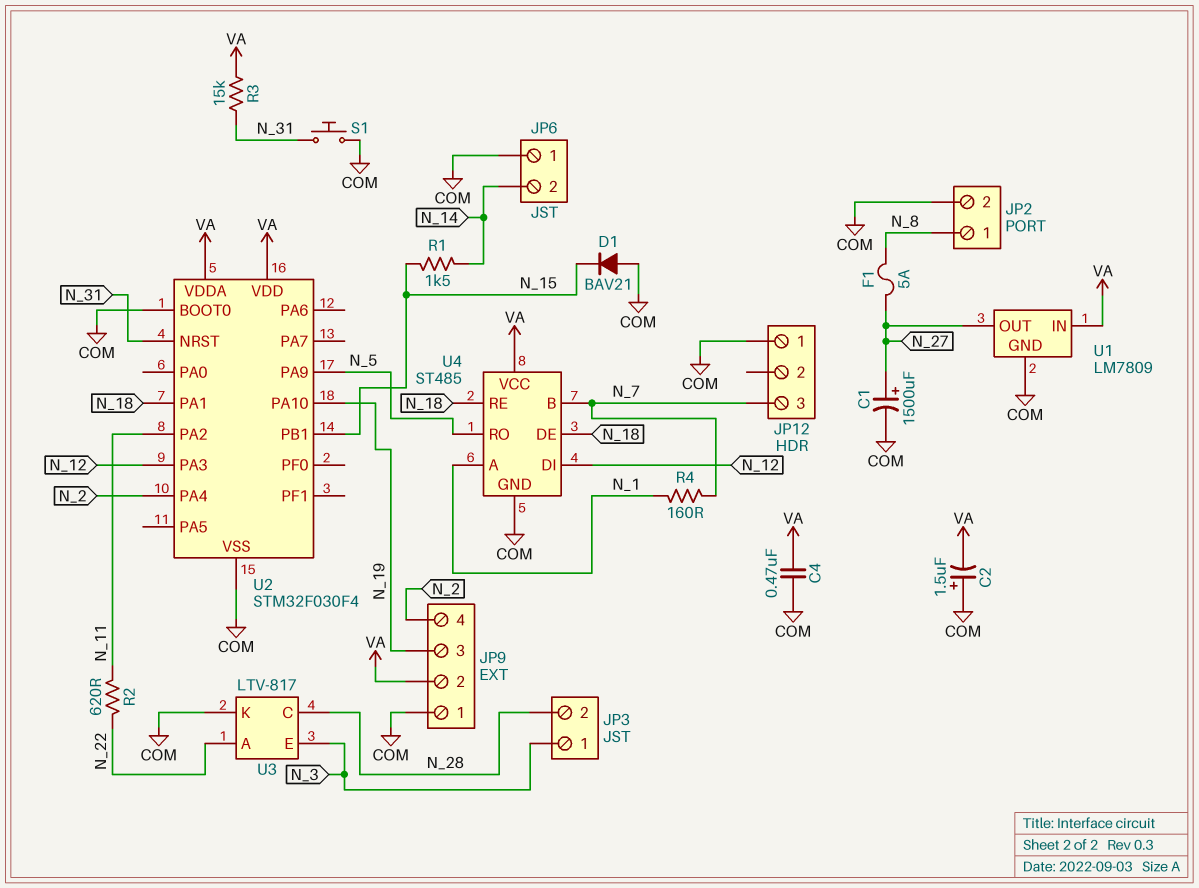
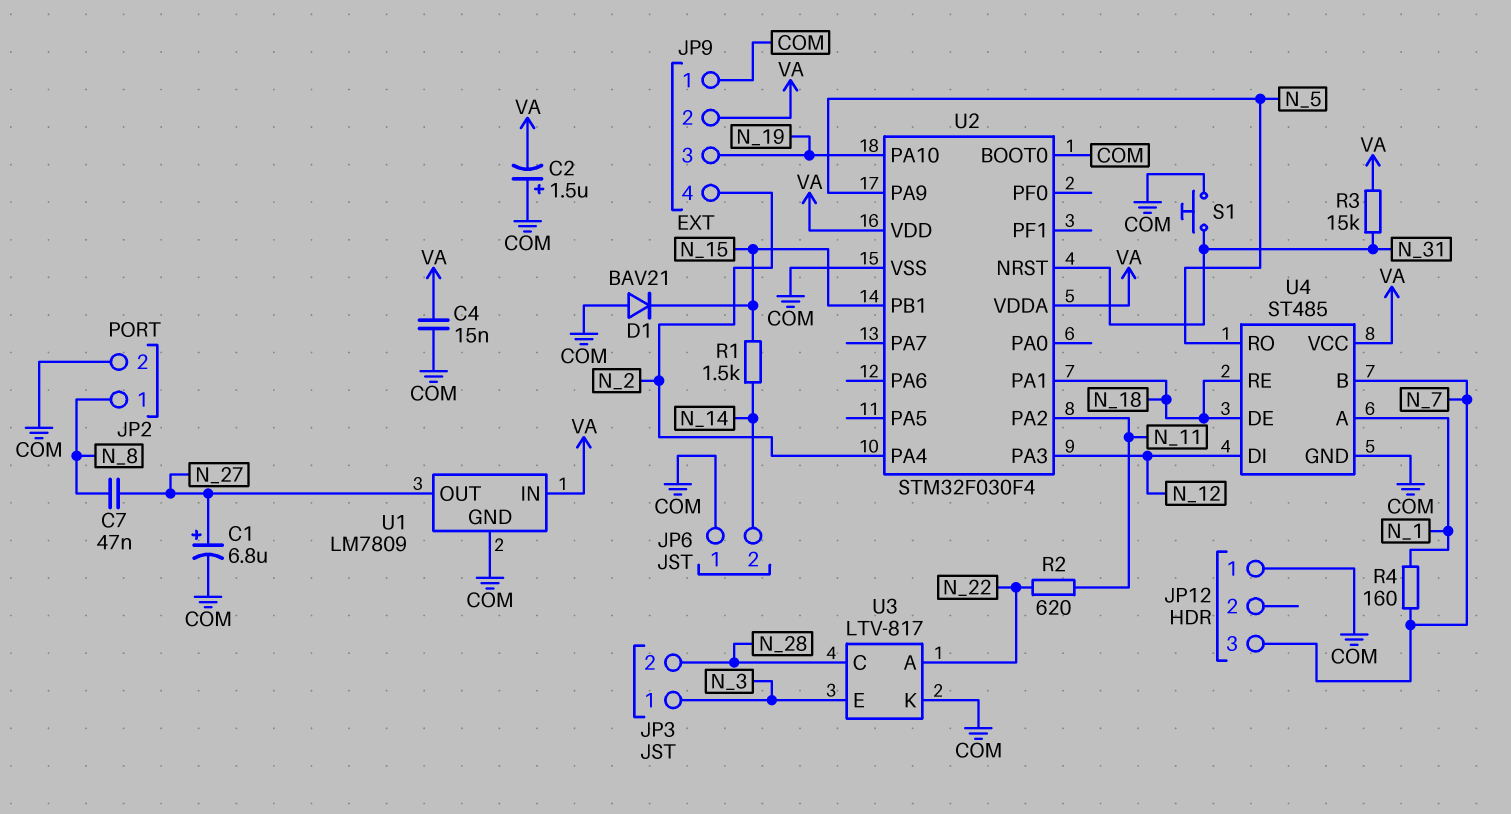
C1: 1500uF (plus N_27, minus COM) -> 6.8uF (plus N_27, minus COM)
C4: 470nF (COM, VA) -> 15nF (COM, VA)
C7: none -> 47nF (N_8, N_27)
F1: 5A (N_8, N_27) -> none

